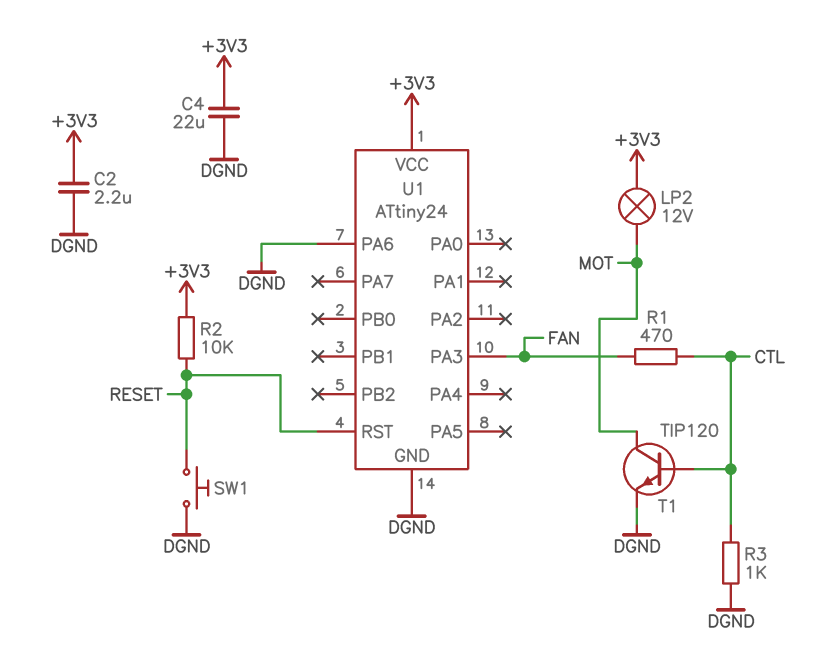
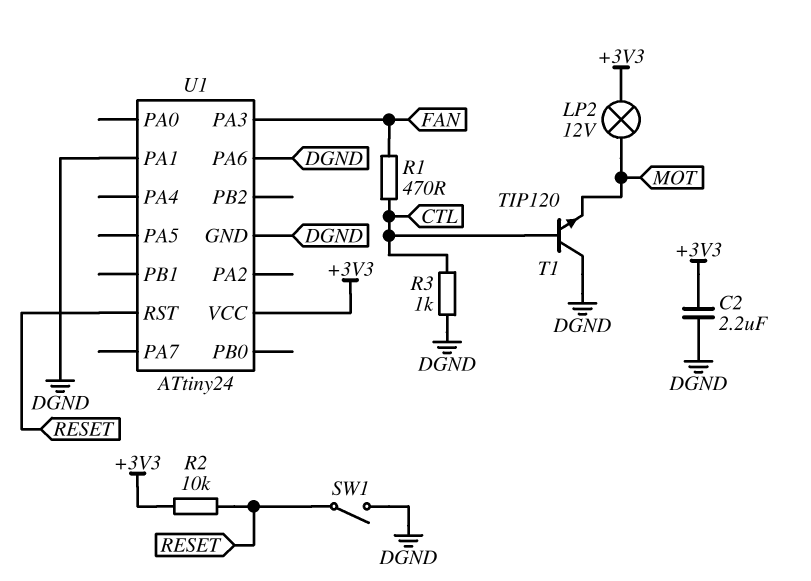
C4: 22uF (+3V3, DGND) -> none
SW1: button (DGND, RESET) -> switch (DGND, RESET)
T1: NPN TIP120 (B CTL, C MOT, E DGND) -> NPN TIP120 (B CTL, C DGND, E MOT)
U1 pin PA1: none -> DGND

